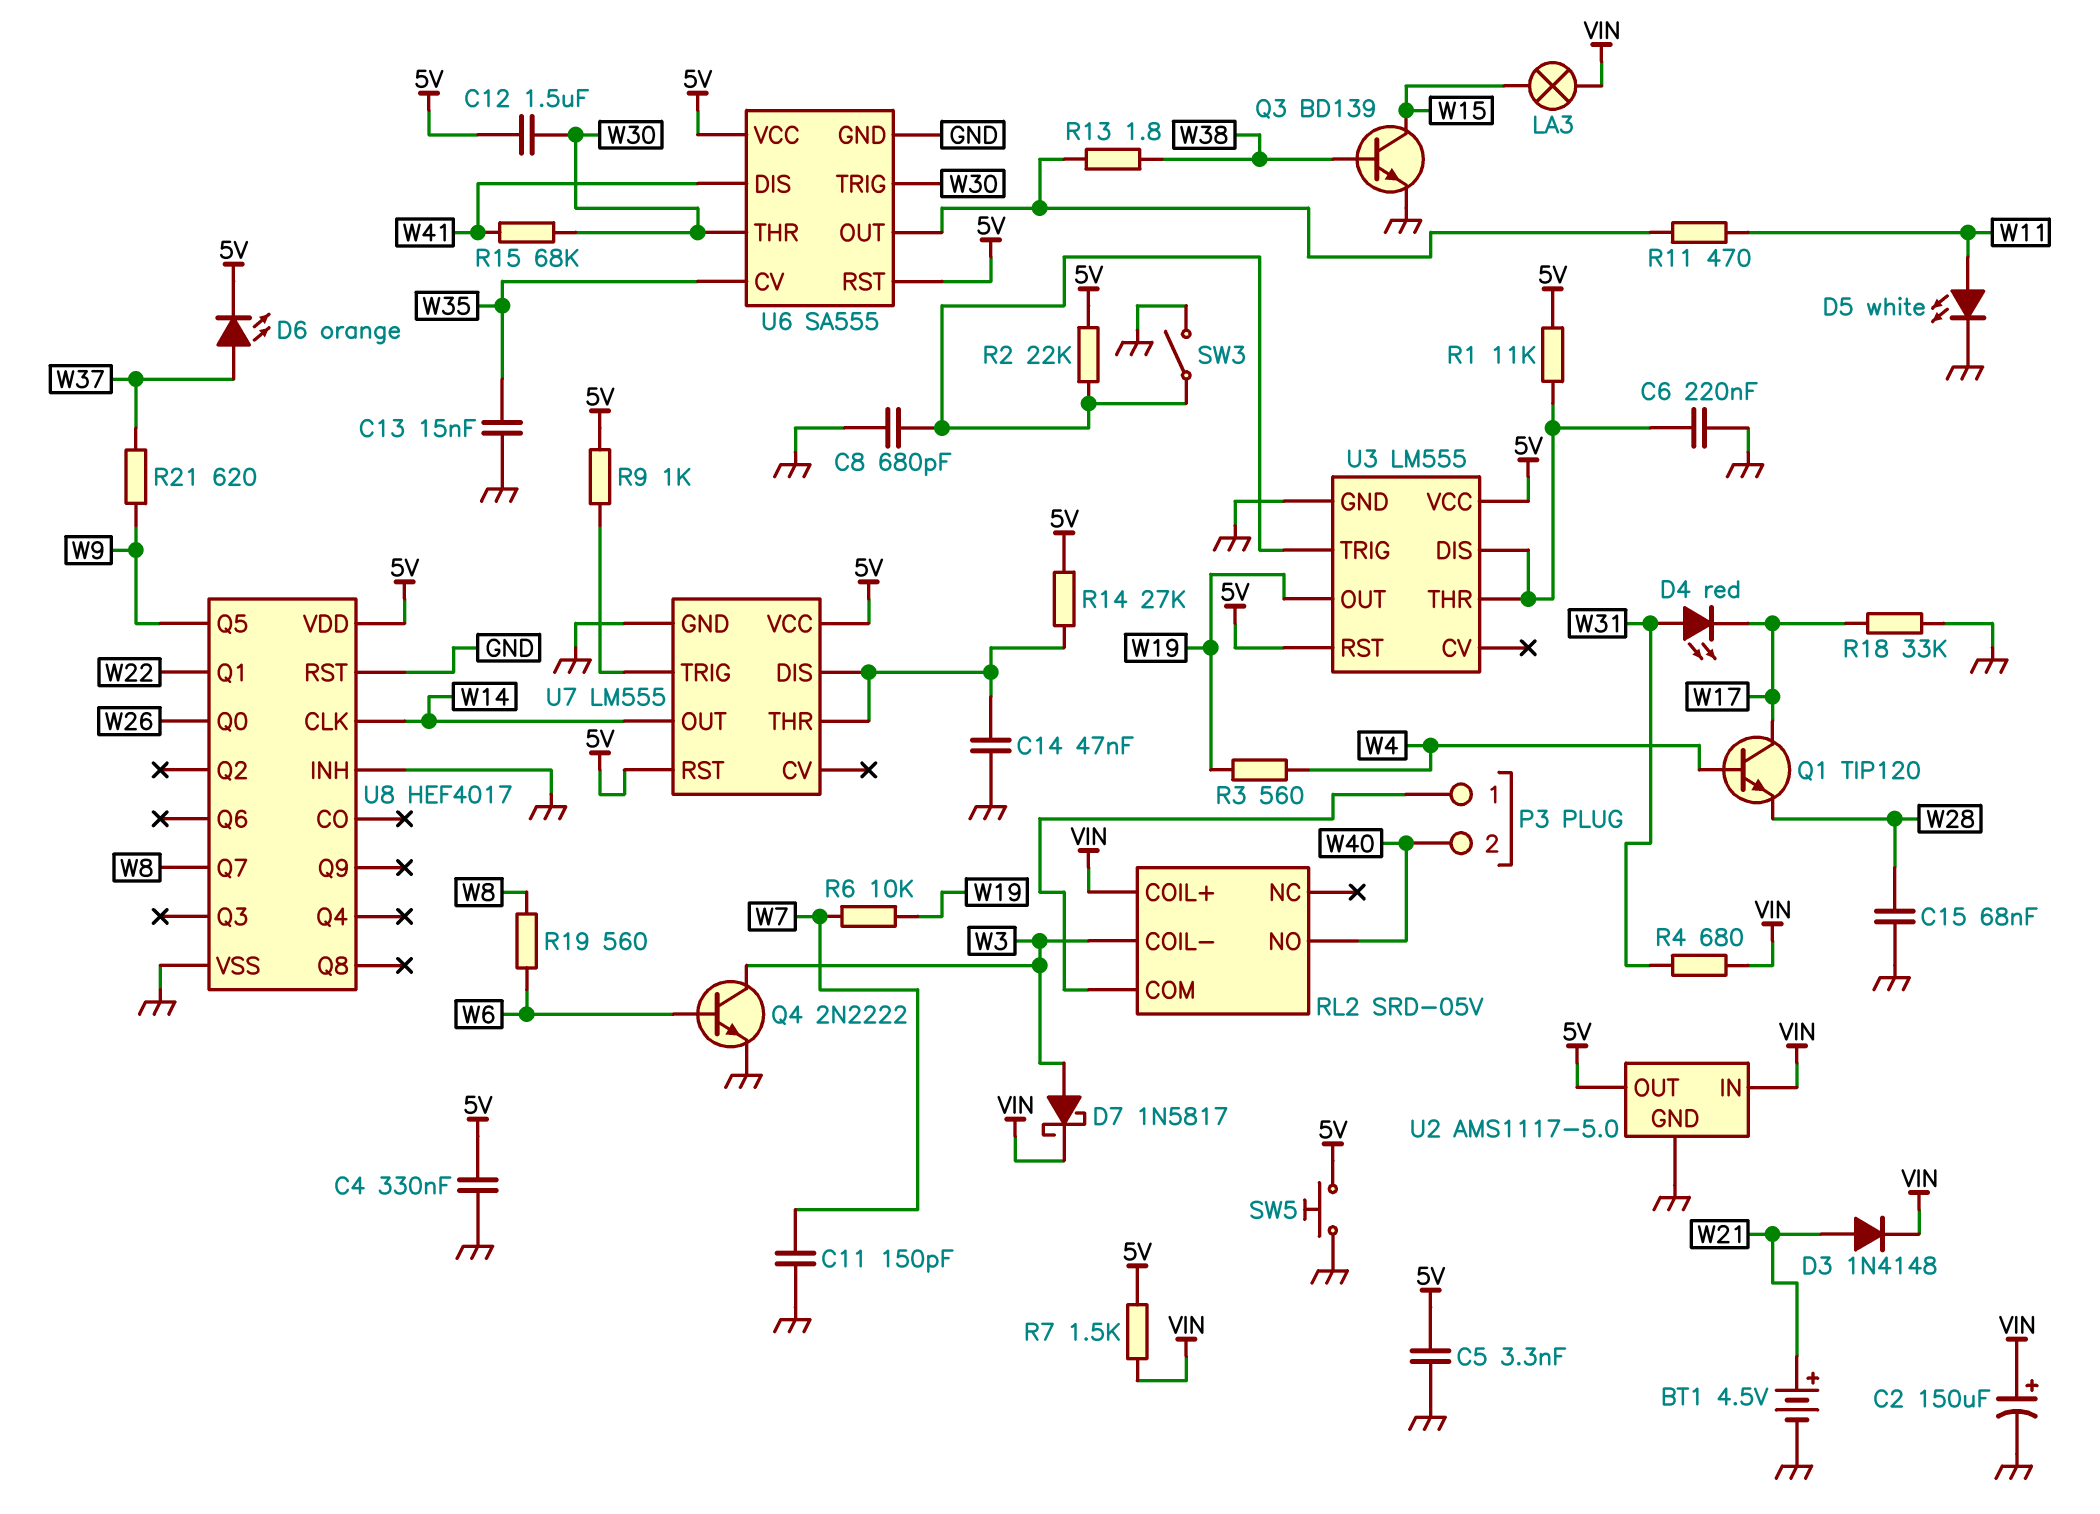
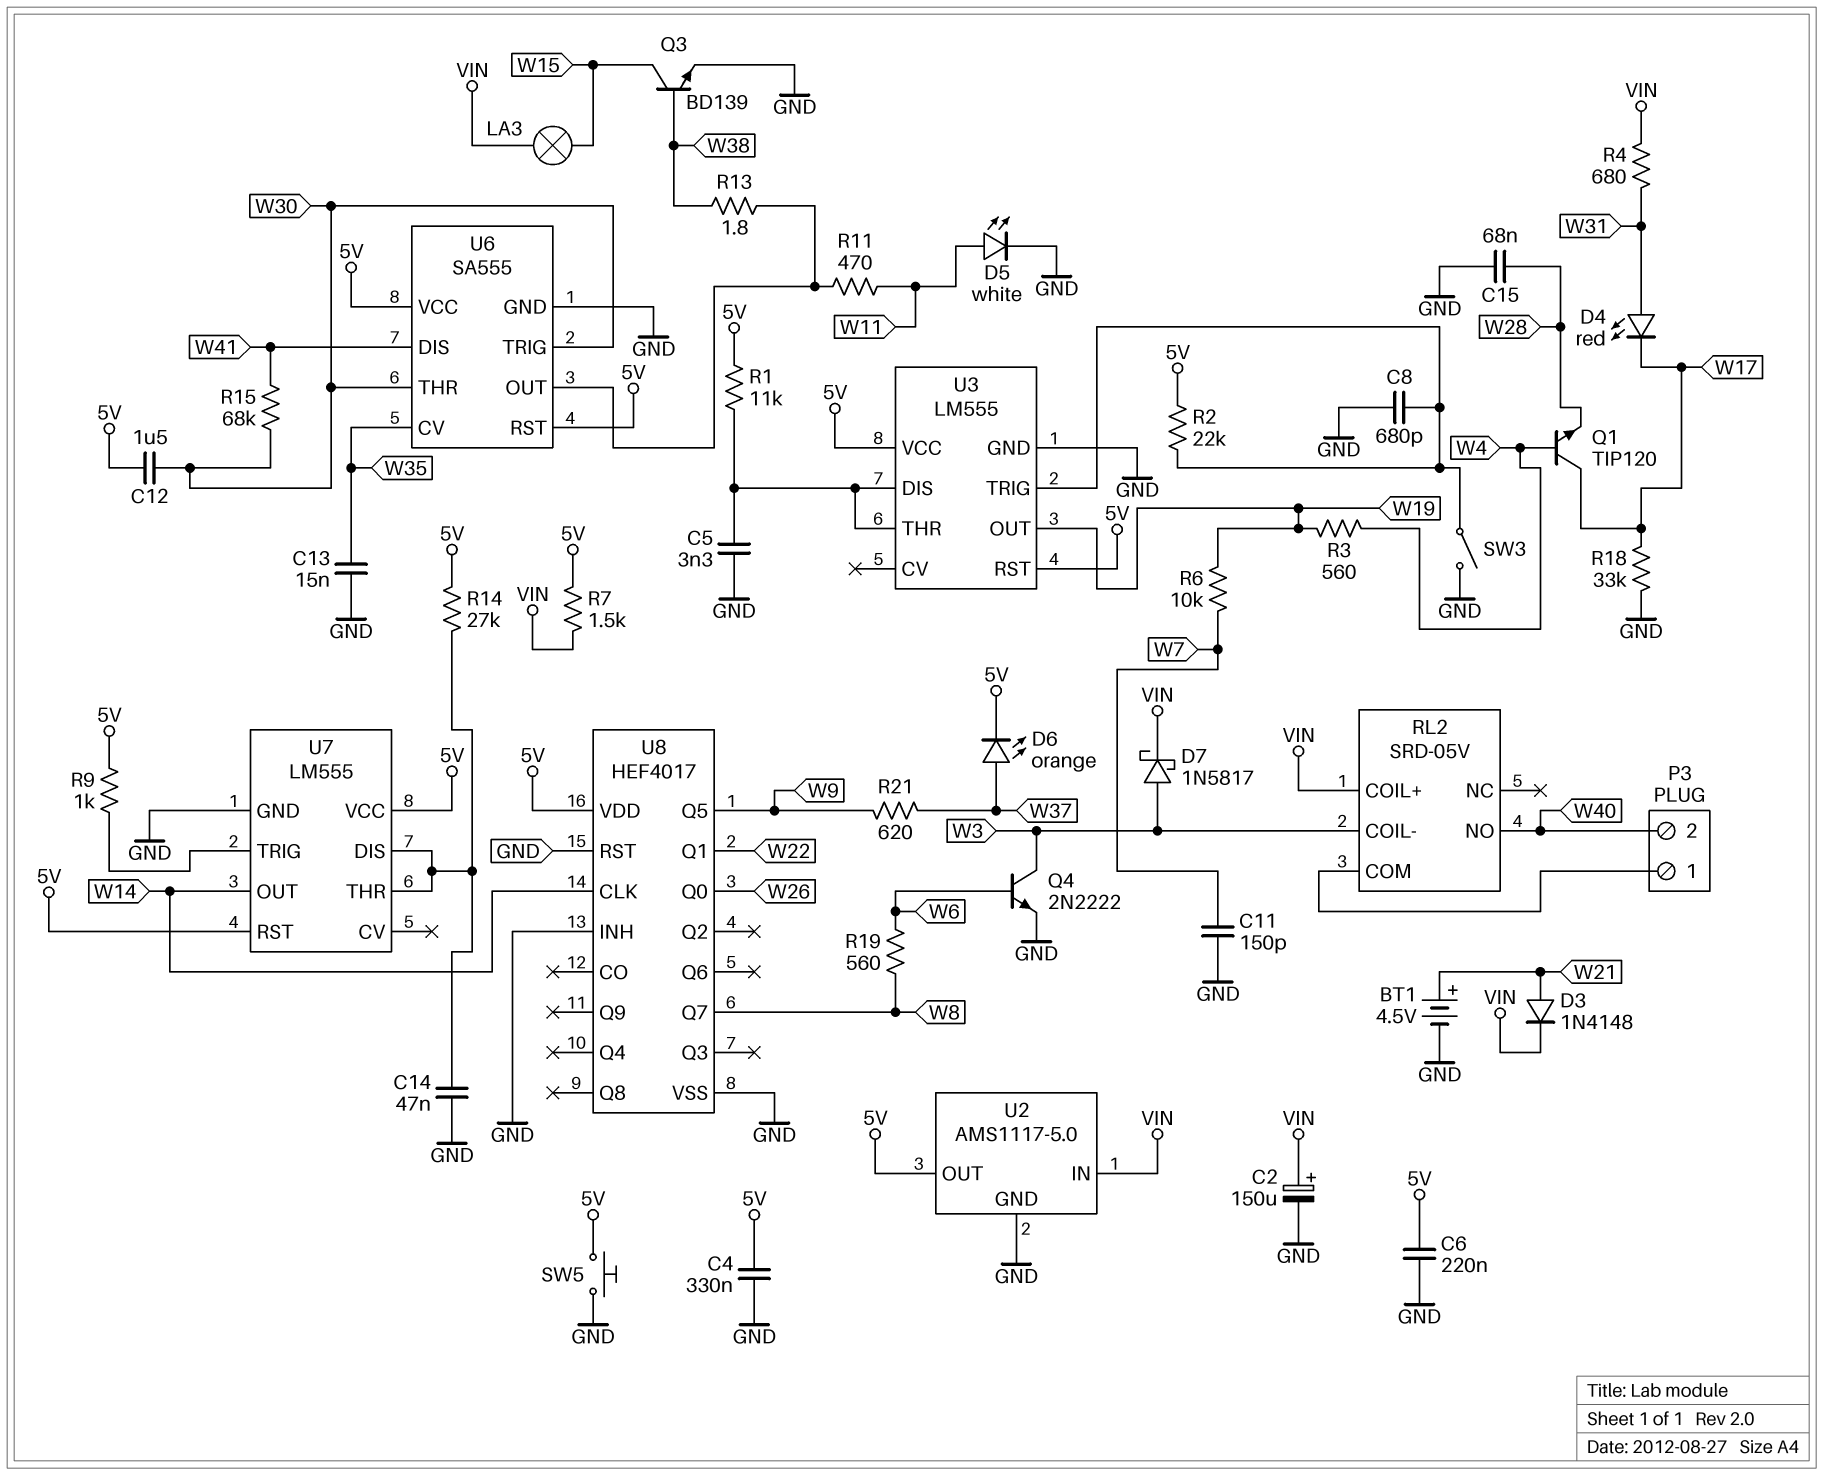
C5: 3.3nF (5V, GND) -> 3.3nF (GND, U3/DIS)
C6: 220nF (GND, U3/DIS) -> 220nF (5V, GND)

